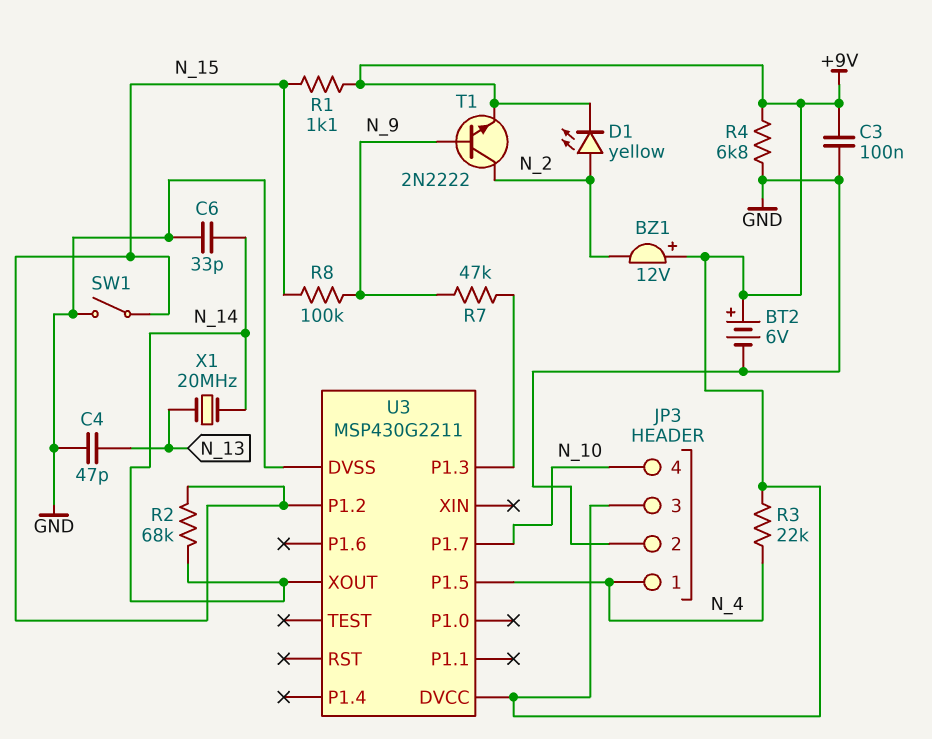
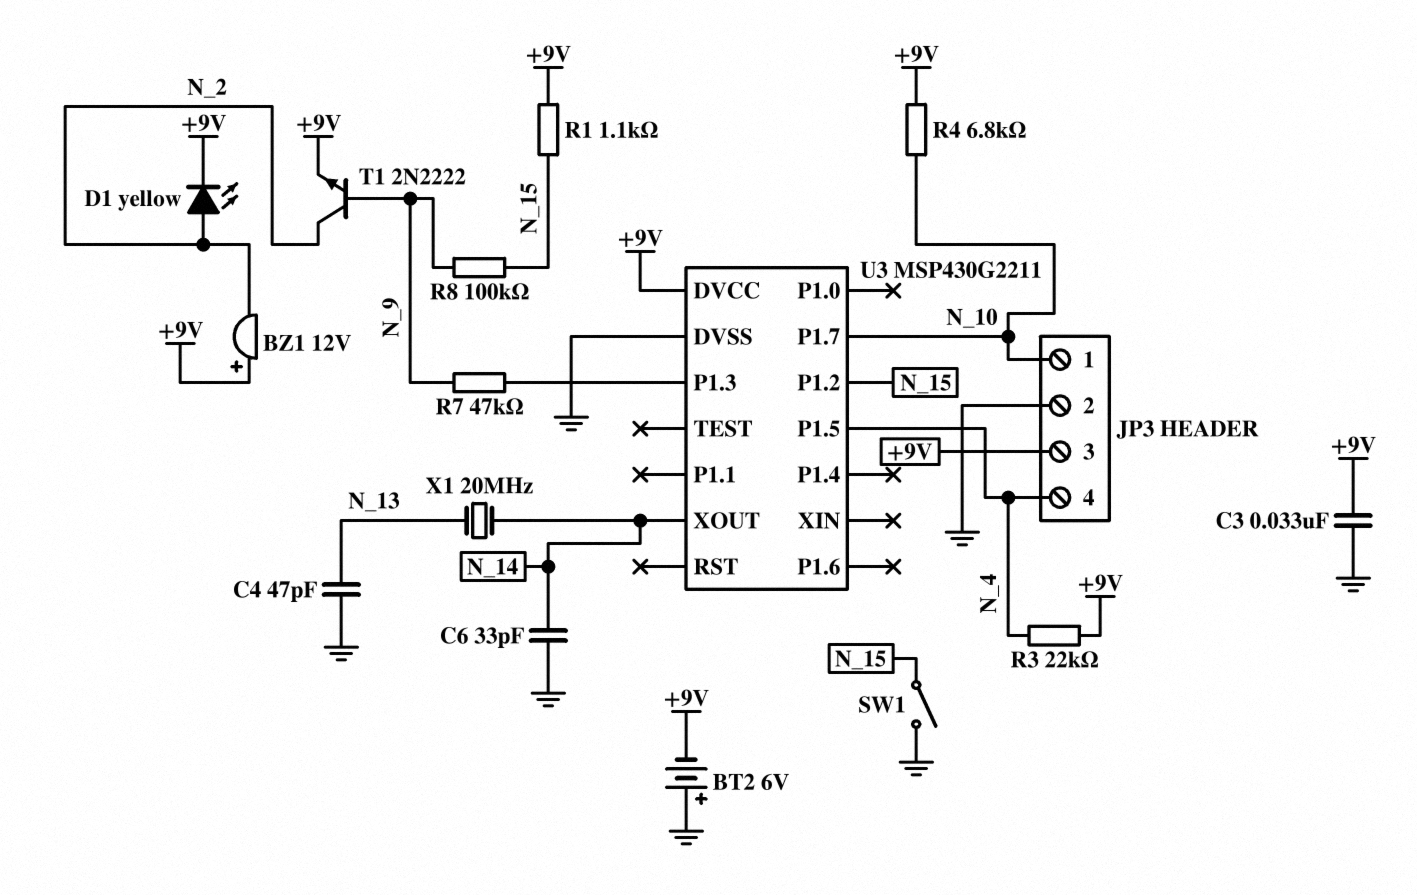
BT2: 6V (plus +9V, minus GND) -> 6V (plus GND, minus +9V)
C3: 100nF (+9V, GND) -> 33nF (+9V, GND)
JP3 pin 1: N_4 -> N_10
JP3 pin 4: N_10 -> N_4
R2: 68k (N_14, N_15) -> none
R4: 6.8k (+9V, GND) -> 6.8k (+9V, N_10)

